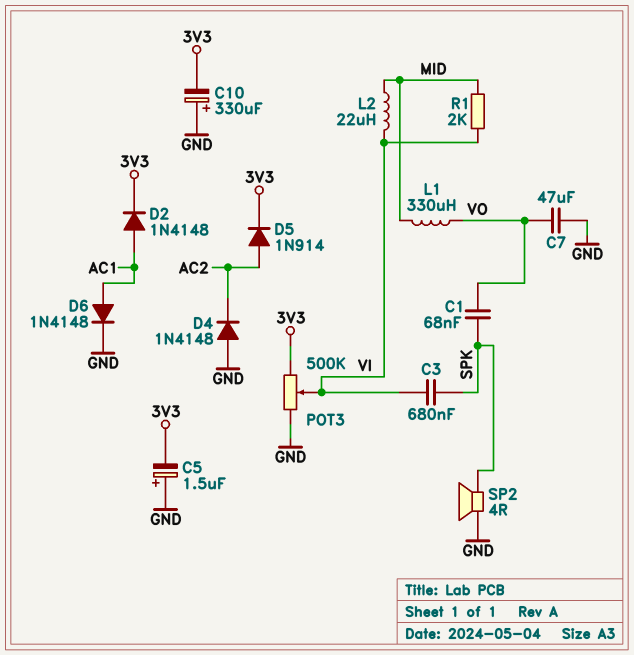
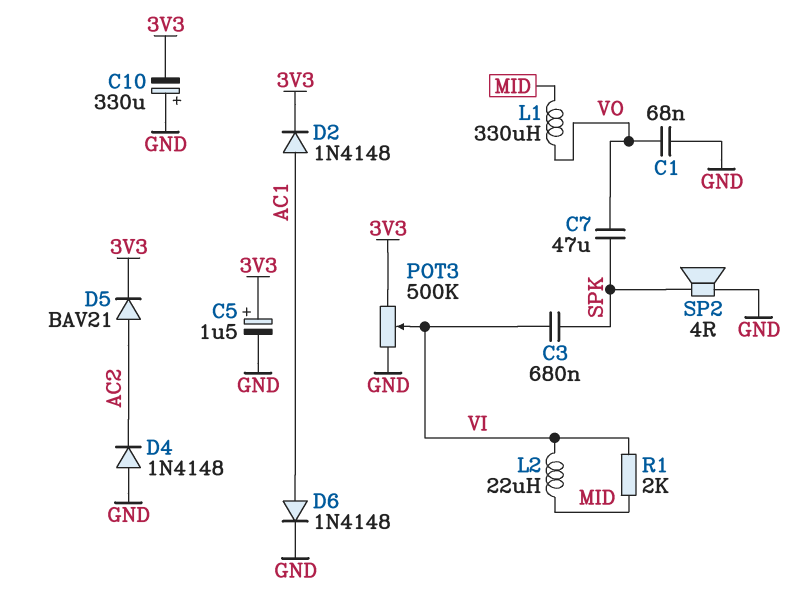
C1: 68nF (SPK, VO) -> 68nF (GND, VO)
C5: 1.5uF (plus GND, minus 3V3) -> 1.5uF (plus 3V3, minus GND)
C7: 47uF (GND, VO) -> 47uF (SPK, VO)
D5: diode 1N914 (A AC2, K 3V3) -> diode BAV21 (A AC2, K 3V3)

